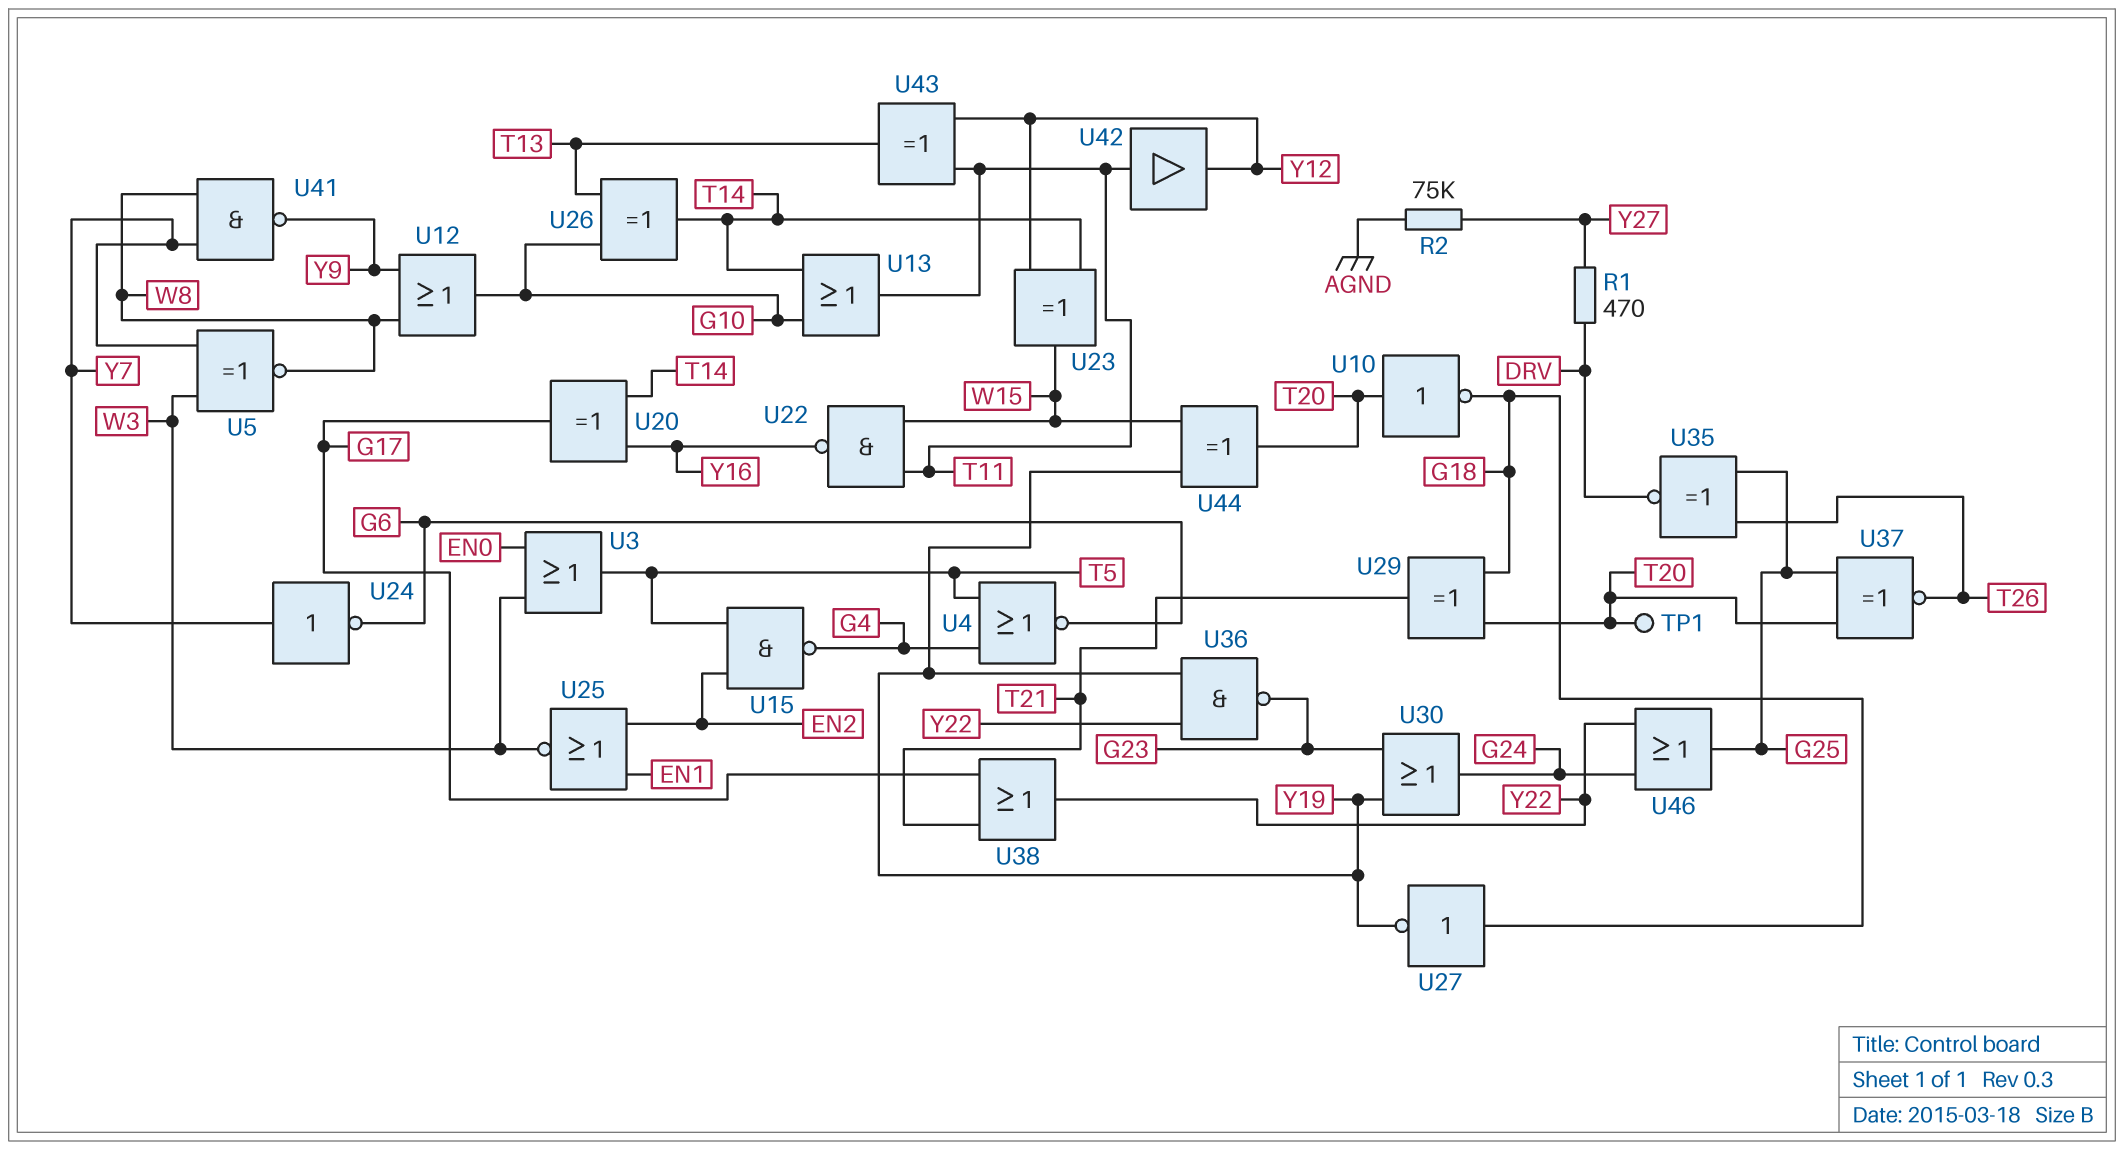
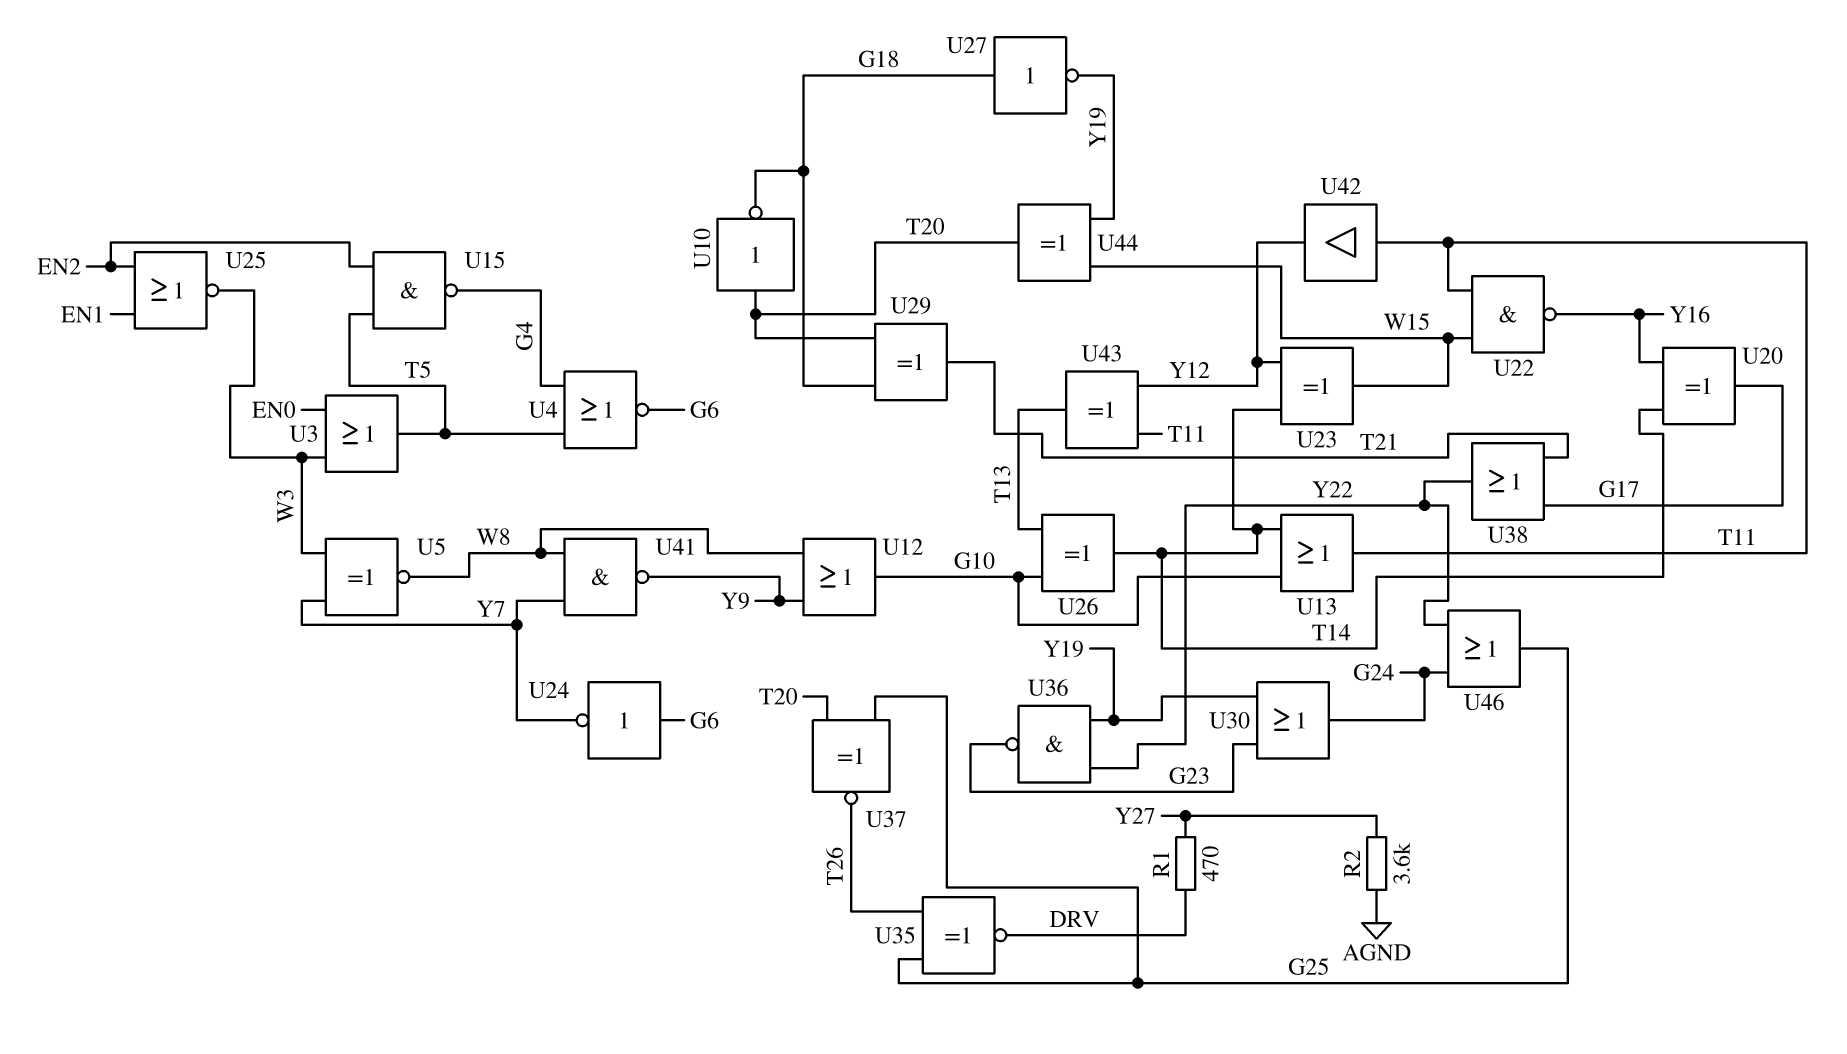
R2: 75k (AGND, Y27) -> 3.6k (AGND, Y27)
TP1: test point (T20) -> none
U24: NOT (in Y7, out G6) -> NOT (in G6, out Y7)

